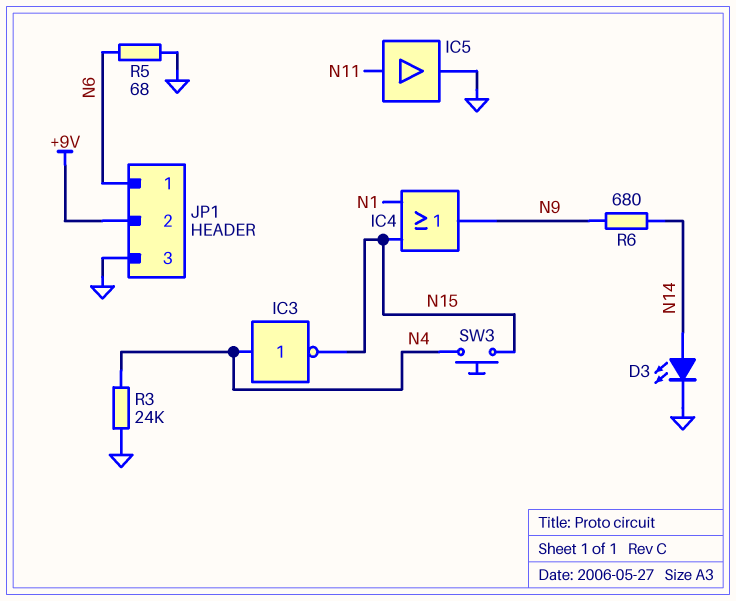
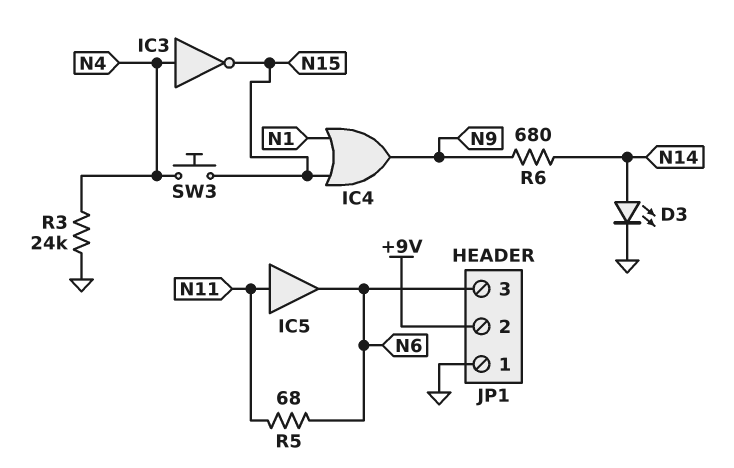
IC5: buffer (in N11, out GND) -> buffer (in N11, out N6)
JP1 pin 1: N6 -> GND
JP1 pin 3: GND -> N6
R5: 68 (GND, N6) -> 68 (N6, N11)

